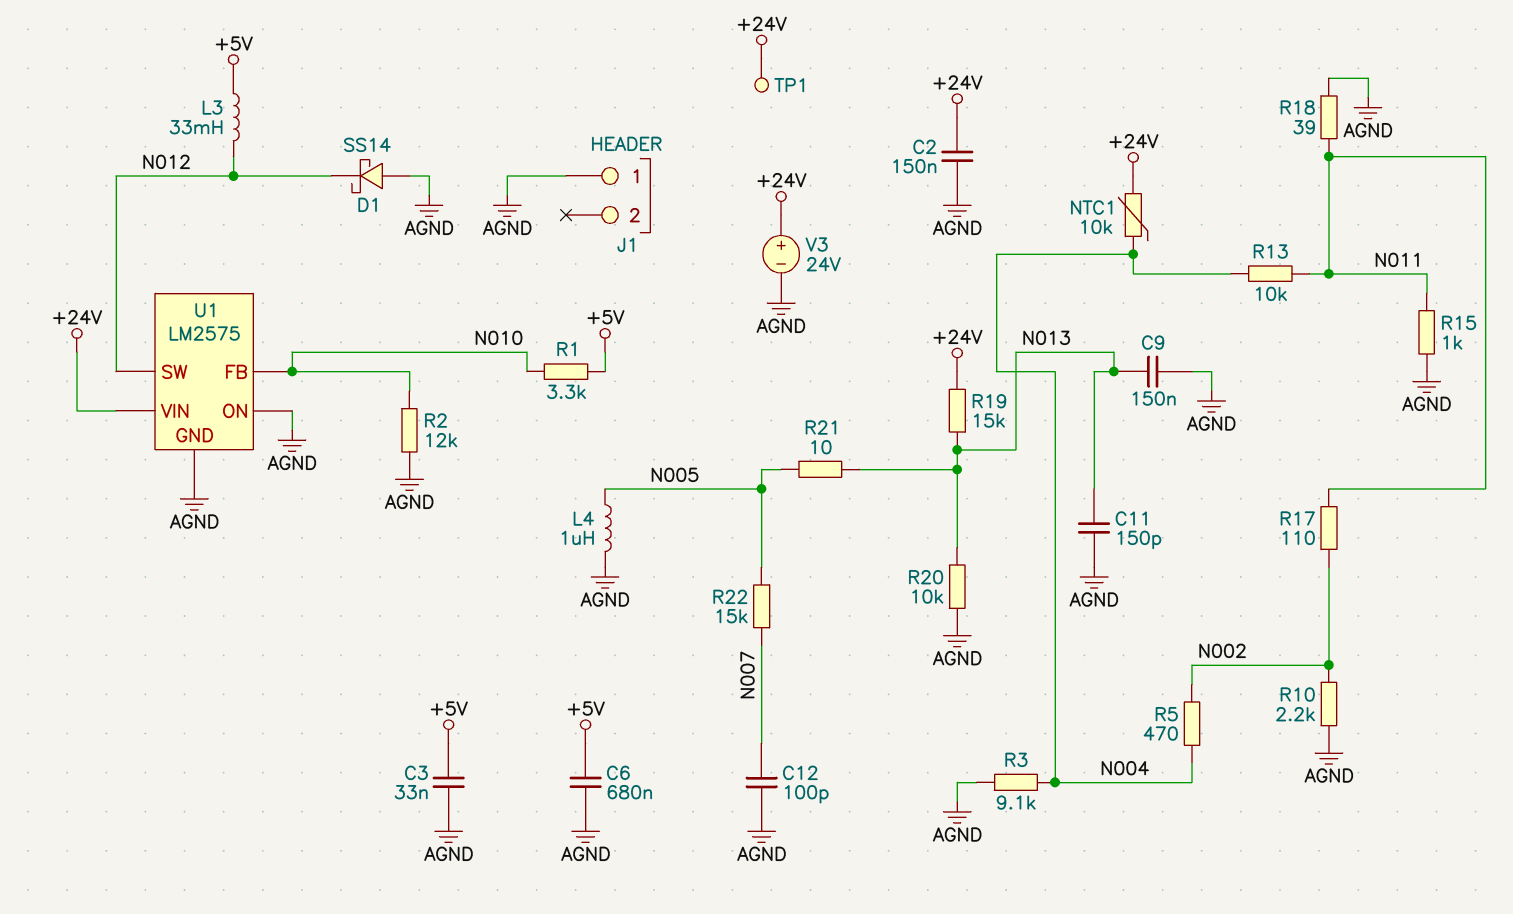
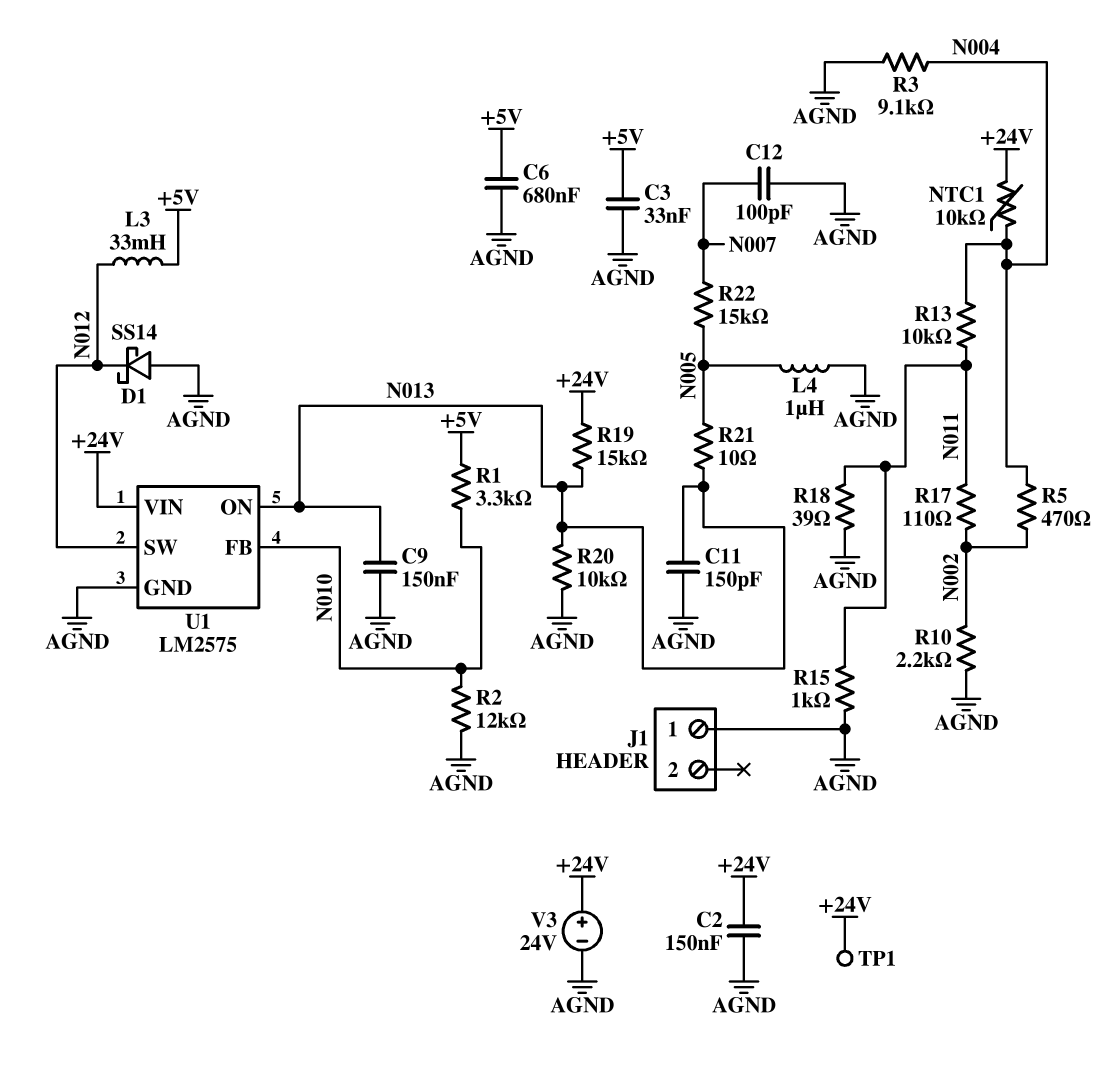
U1 pin ON: AGND -> N013

